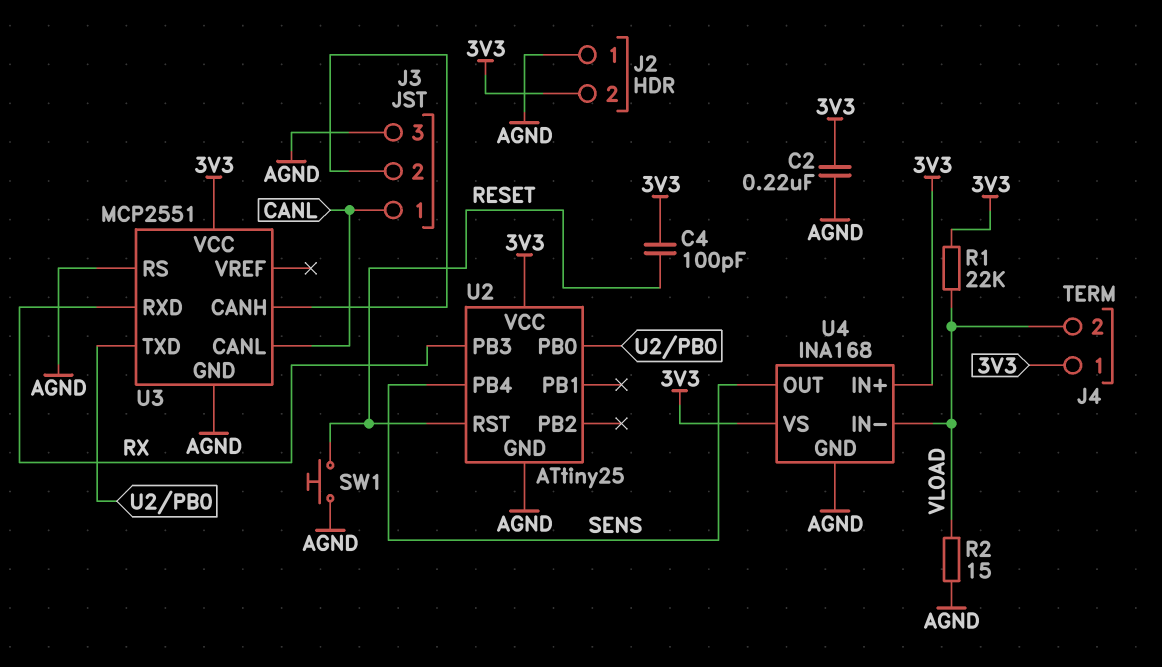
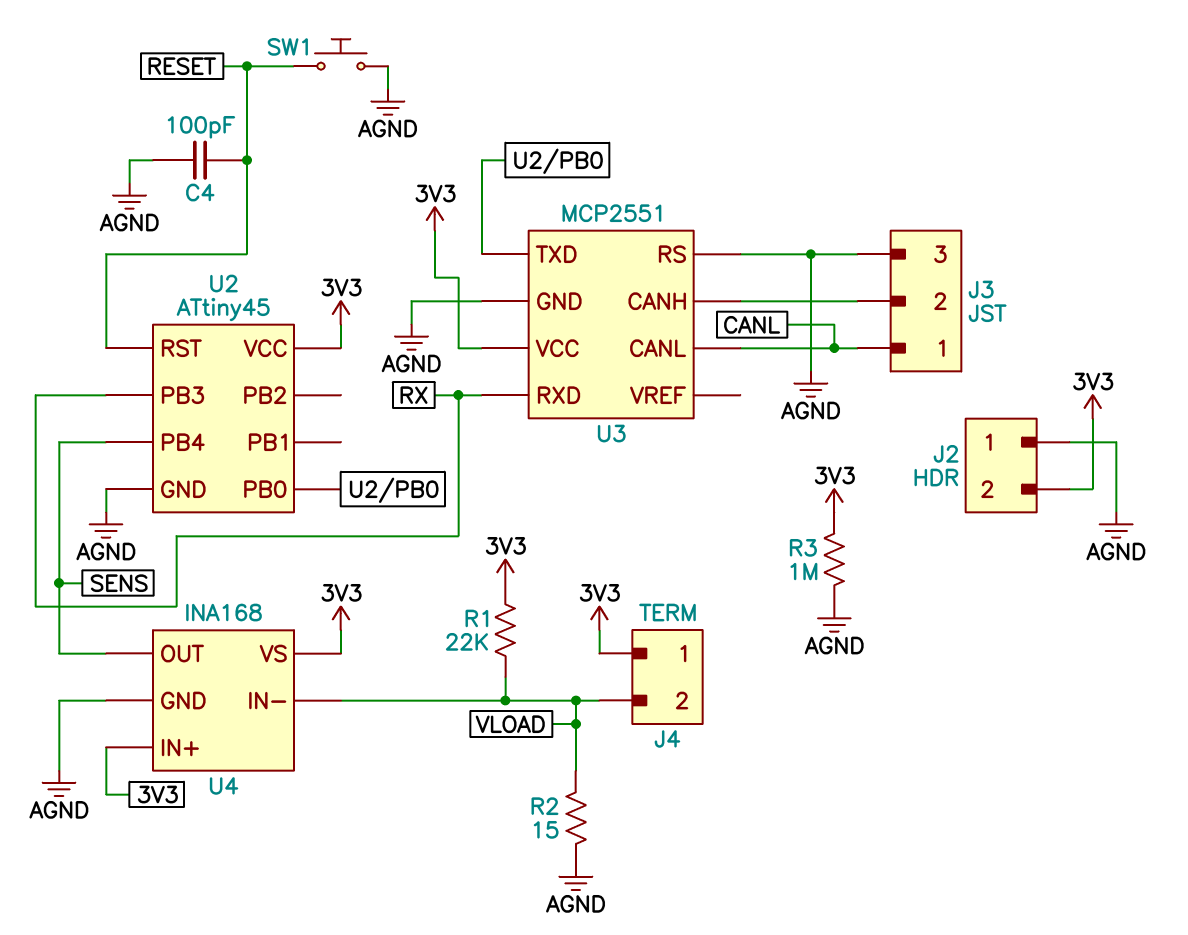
C2: 220nF (3V3, AGND) -> none
C4: 100pF (3V3, RESET) -> 100pF (AGND, RESET)
R3: none -> 1M (3V3, AGND)
U2: ATtiny25 -> ATtiny45

